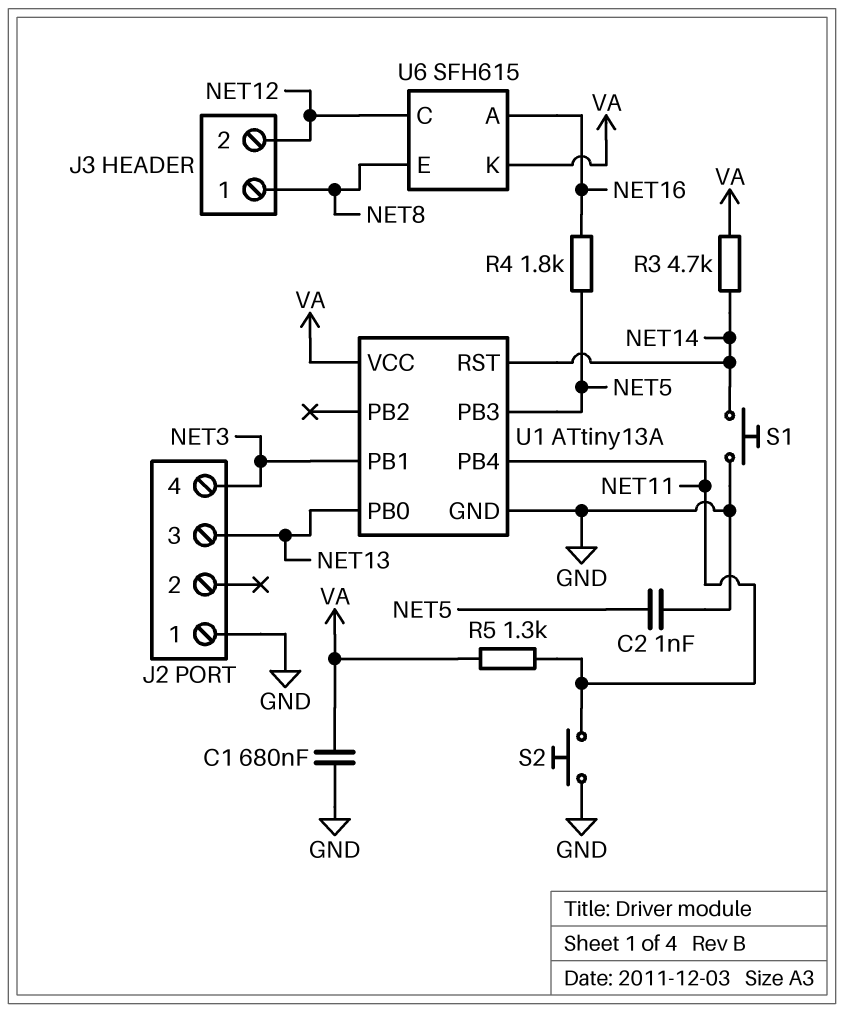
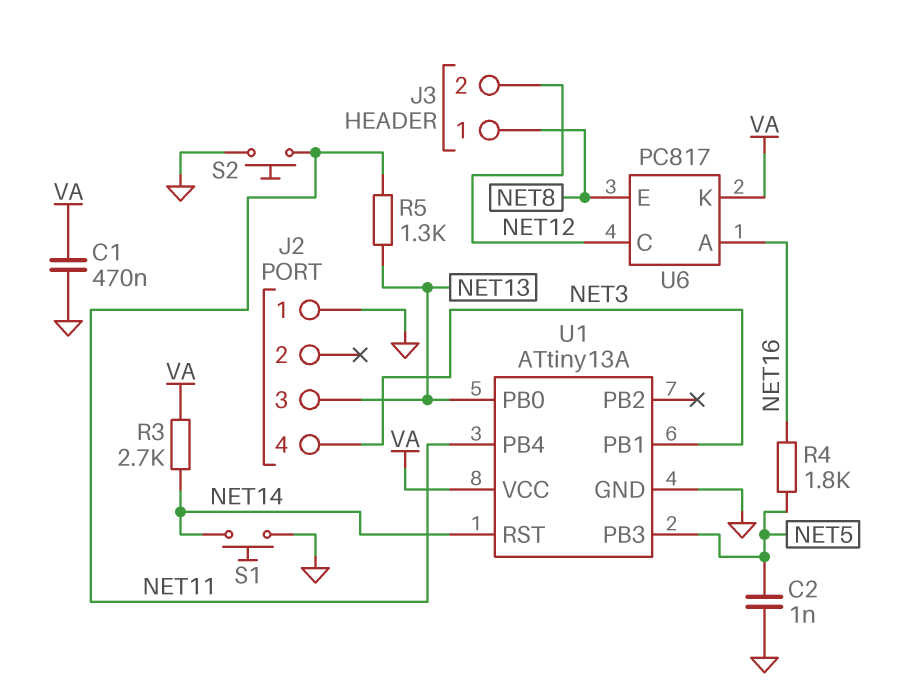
C1: 680nF (GND, VA) -> 470nF (GND, VA)
R3: 4.7k (NET14, VA) -> 2.7k (NET14, VA)
R5: 1.3k (NET11, VA) -> 1.3k (NET11, NET13)
U6: SFH615 -> PC817

